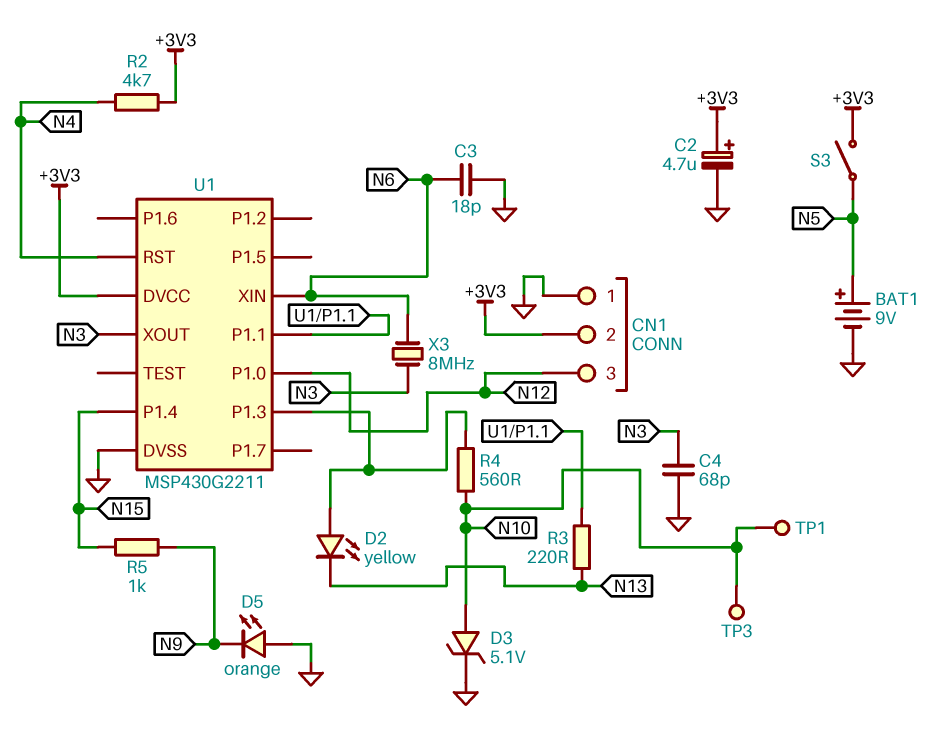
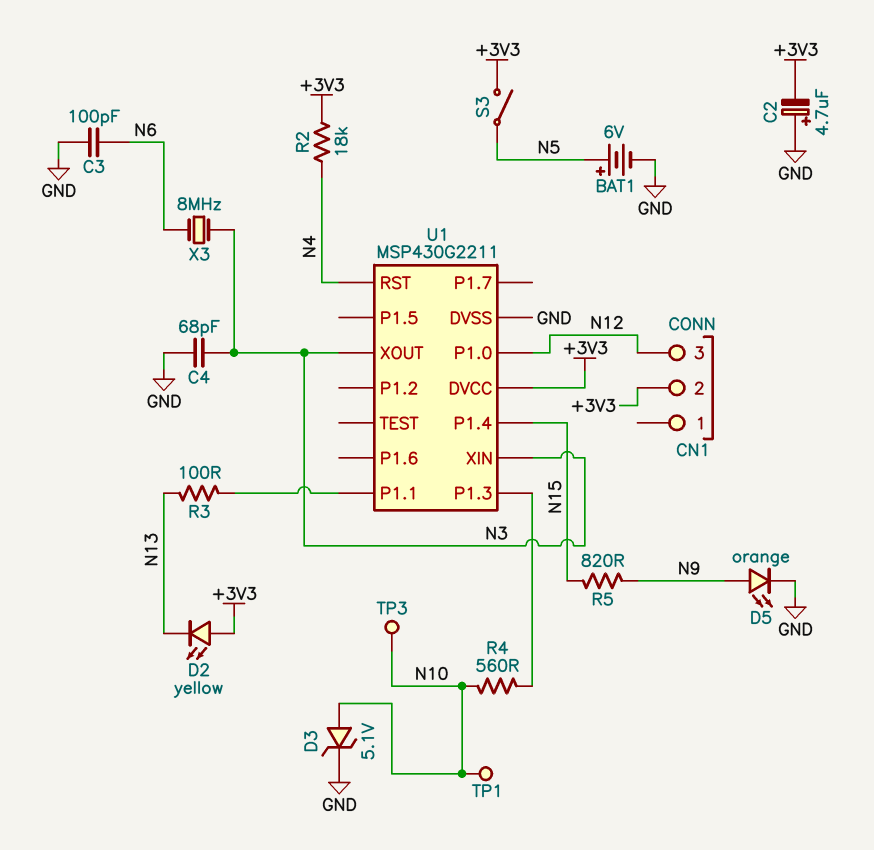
BAT1: 9V (plus N5, minus GND) -> 6V (plus N5, minus GND)
C2: 4.7uF (plus +3V3, minus GND) -> 4.7uF (plus GND, minus +3V3)
C3: 18pF (GND, N6) -> 100pF (GND, N6)
CN1 pin 1: GND -> none
D2: LED yellow (A U1/P1.3, K N13) -> LED yellow (A +3V3, K N13)
D5: LED orange (A GND, K N9) -> LED orange (A N9, K GND)
R2: 4.7k (+3V3, N4) -> 18k (+3V3, N4)
R3: 220 (N13, U1/P1.1) -> 100 (N13, U1/P1.1)
R5: 1k (N9, N15) -> 820 (N9, N15)
U1 pin XIN: N6 -> N3

